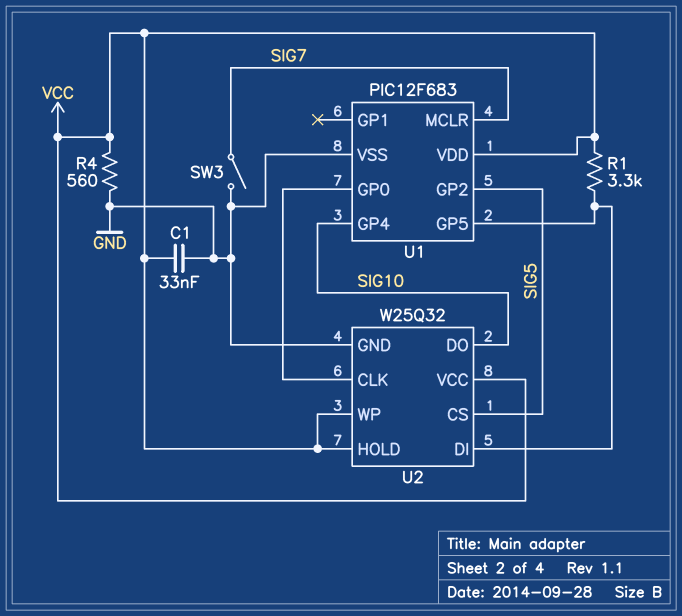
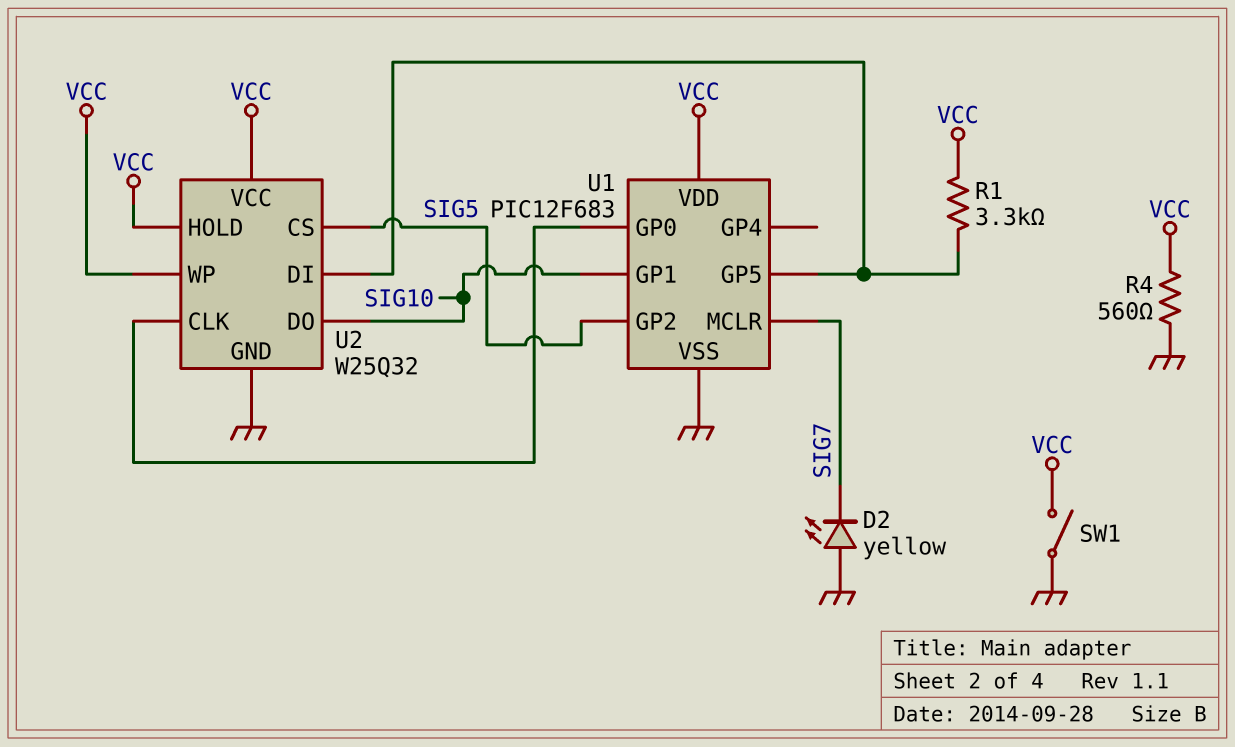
C1: 33nF (GND, VCC) -> none
D2: none -> LED yellow (A GND, K SIG7)
SW1: none -> switch (GND, VCC)
SW3: switch (GND, SIG7) -> none
U1 pin GP1: none -> SIG10
U1 pin GP4: SIG10 -> none

